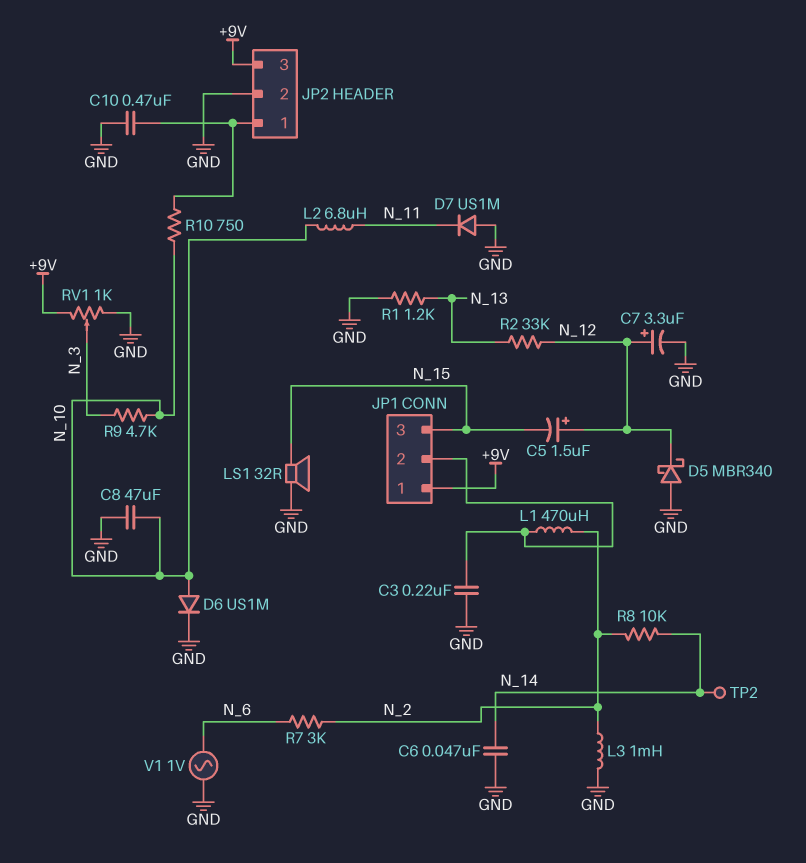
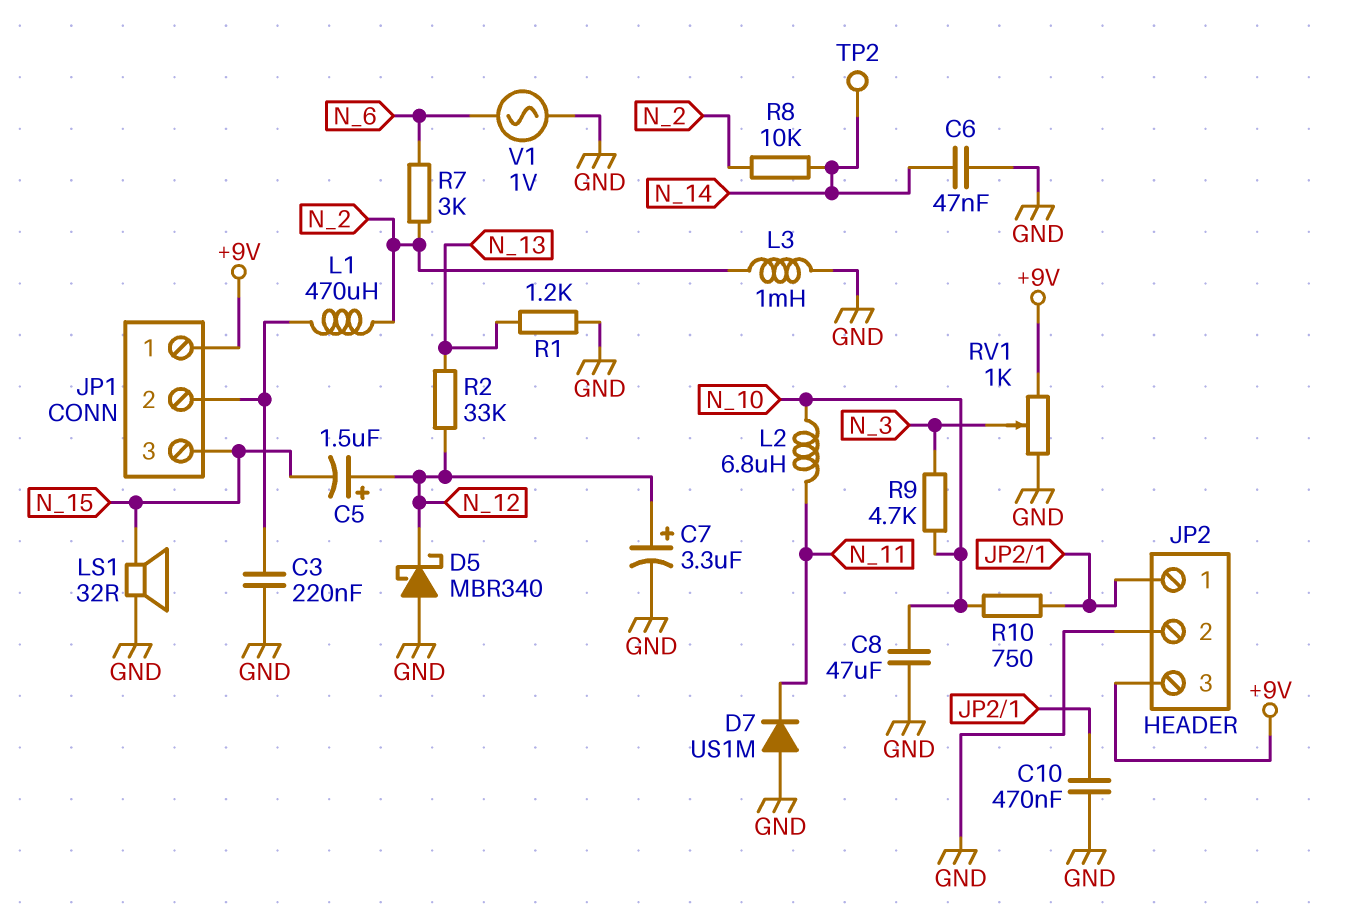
D6: diode US1M (A N_10, K GND) -> none

